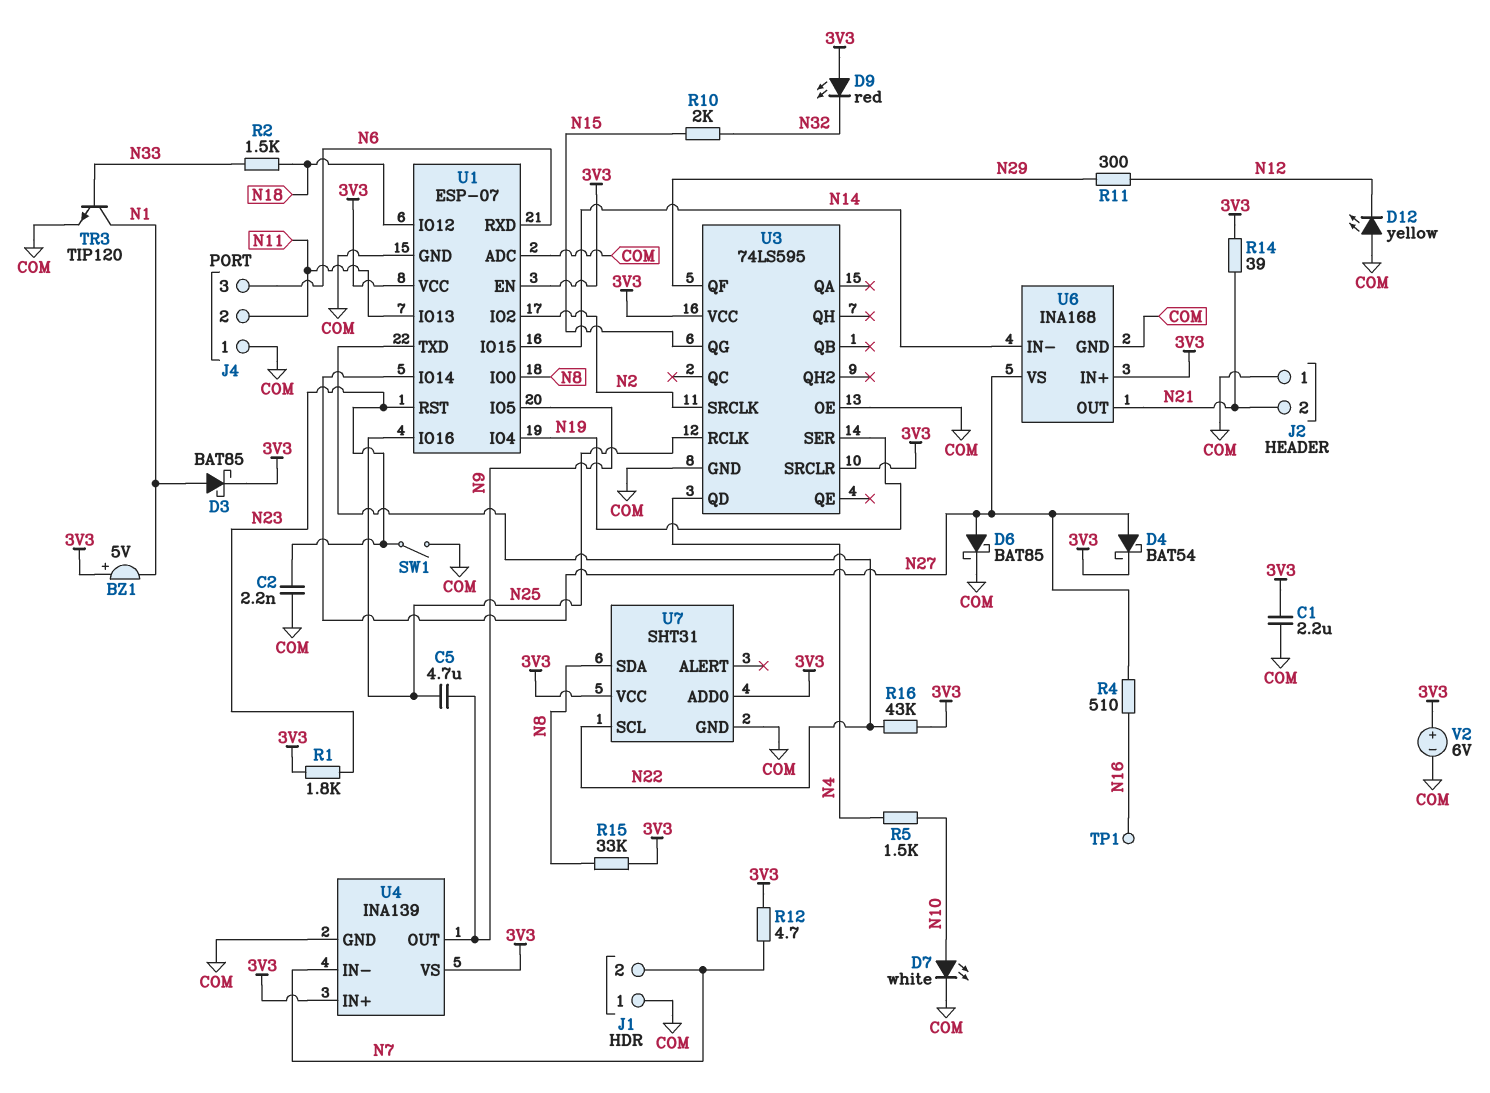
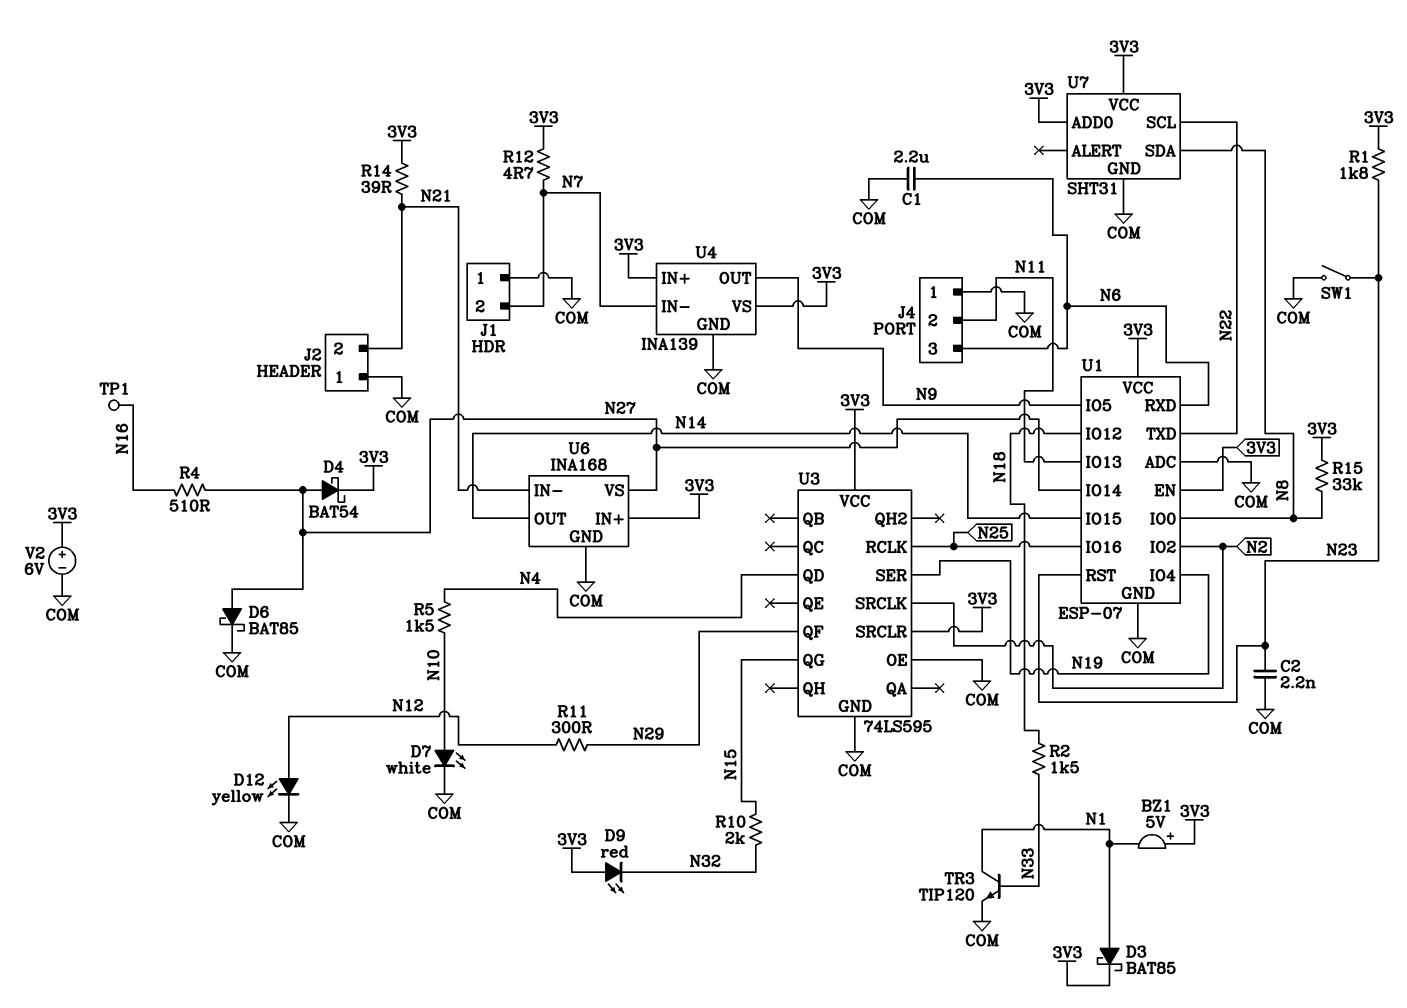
C1: 2.2uF (3V3, COM) -> 2.2uF (COM, N6)
C5: 4.7uF (N9, N25) -> none
D12: LED yellow (A COM, K N12) -> LED yellow (A N12, K COM)
R16: 43k (3V3, N22) -> none
U6 pin IN-: N14 -> N21
U6 pin OUT: N21 -> N14

